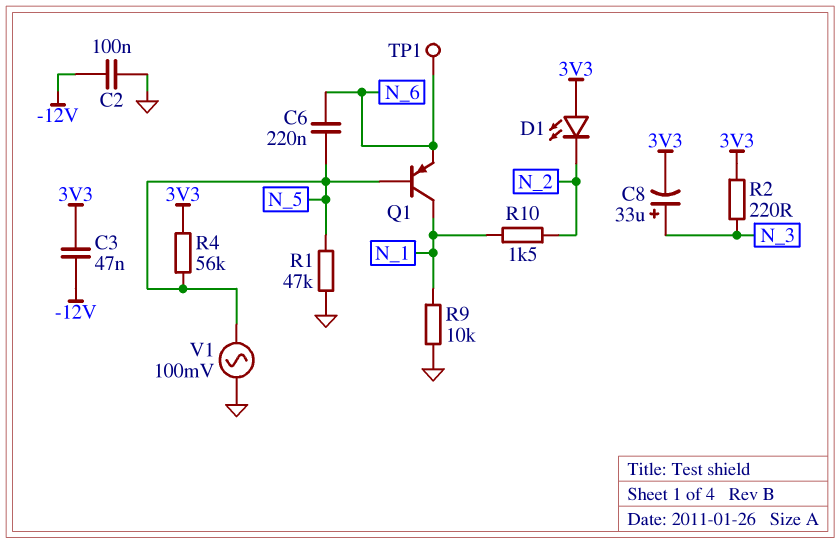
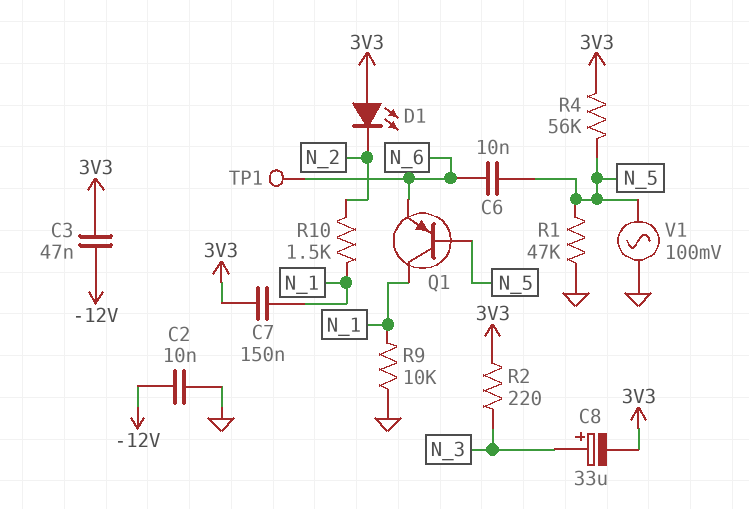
C2: 100nF (-12V, GND) -> 10nF (-12V, GND)
C6: 220nF (N_5, N_6) -> 10nF (N_5, N_6)
C7: none -> 150nF (3V3, N_1)

